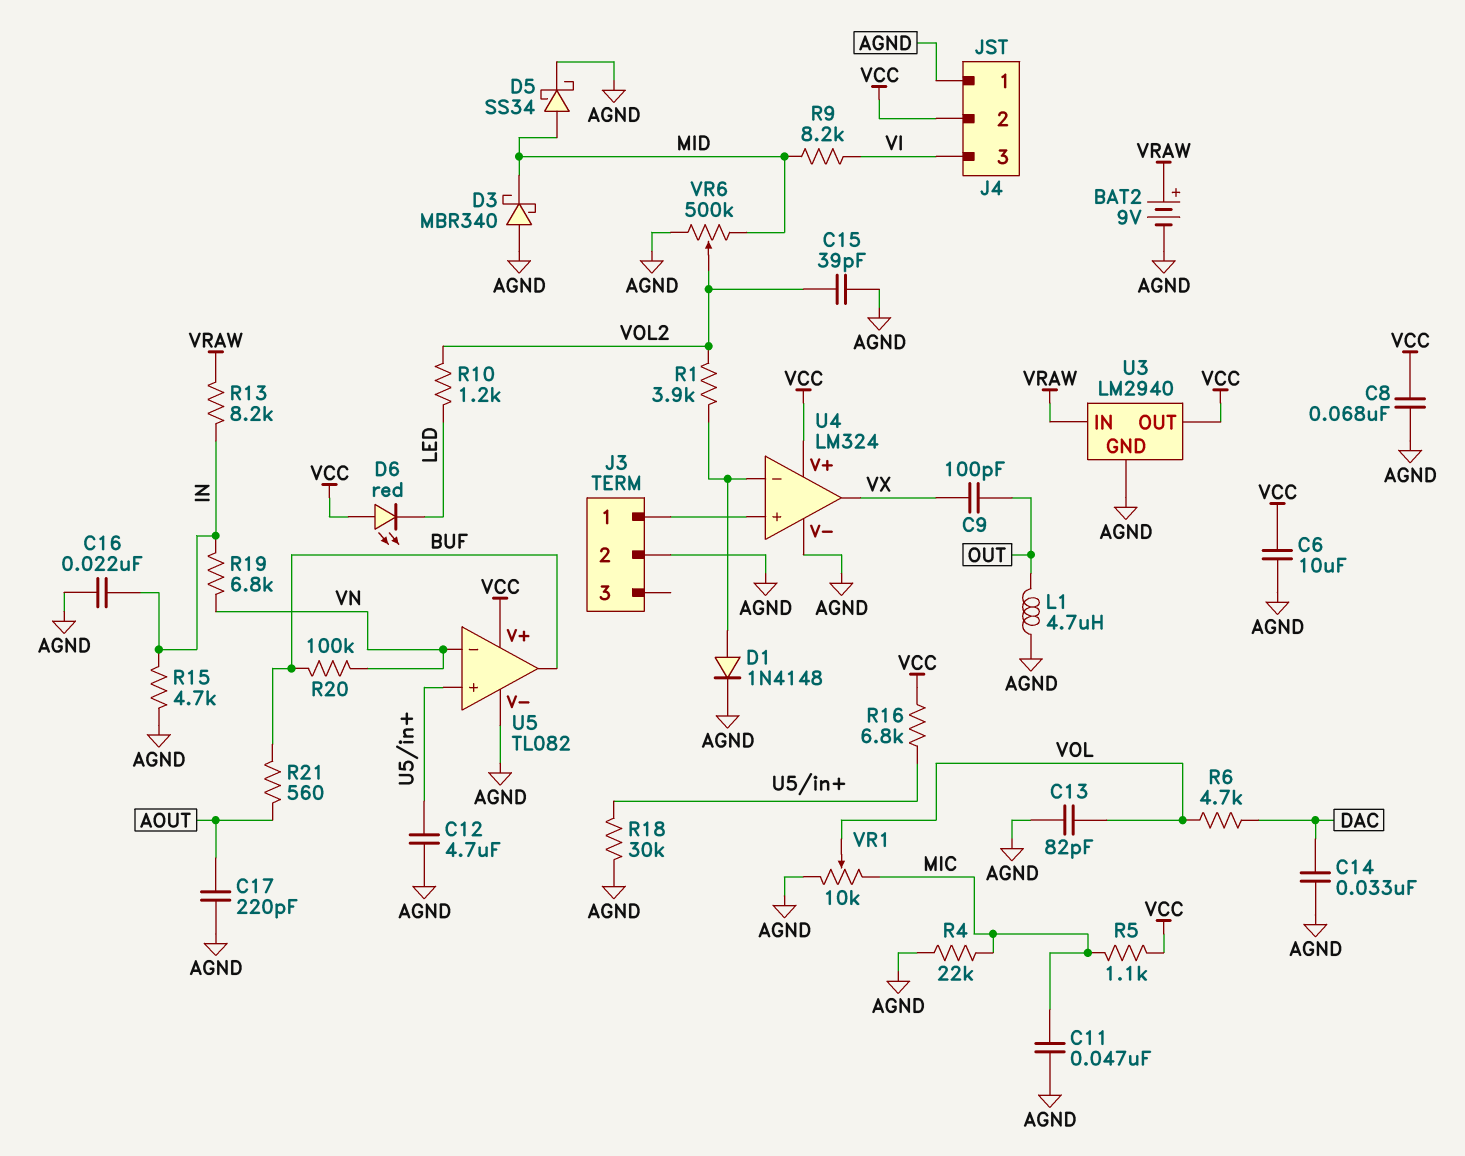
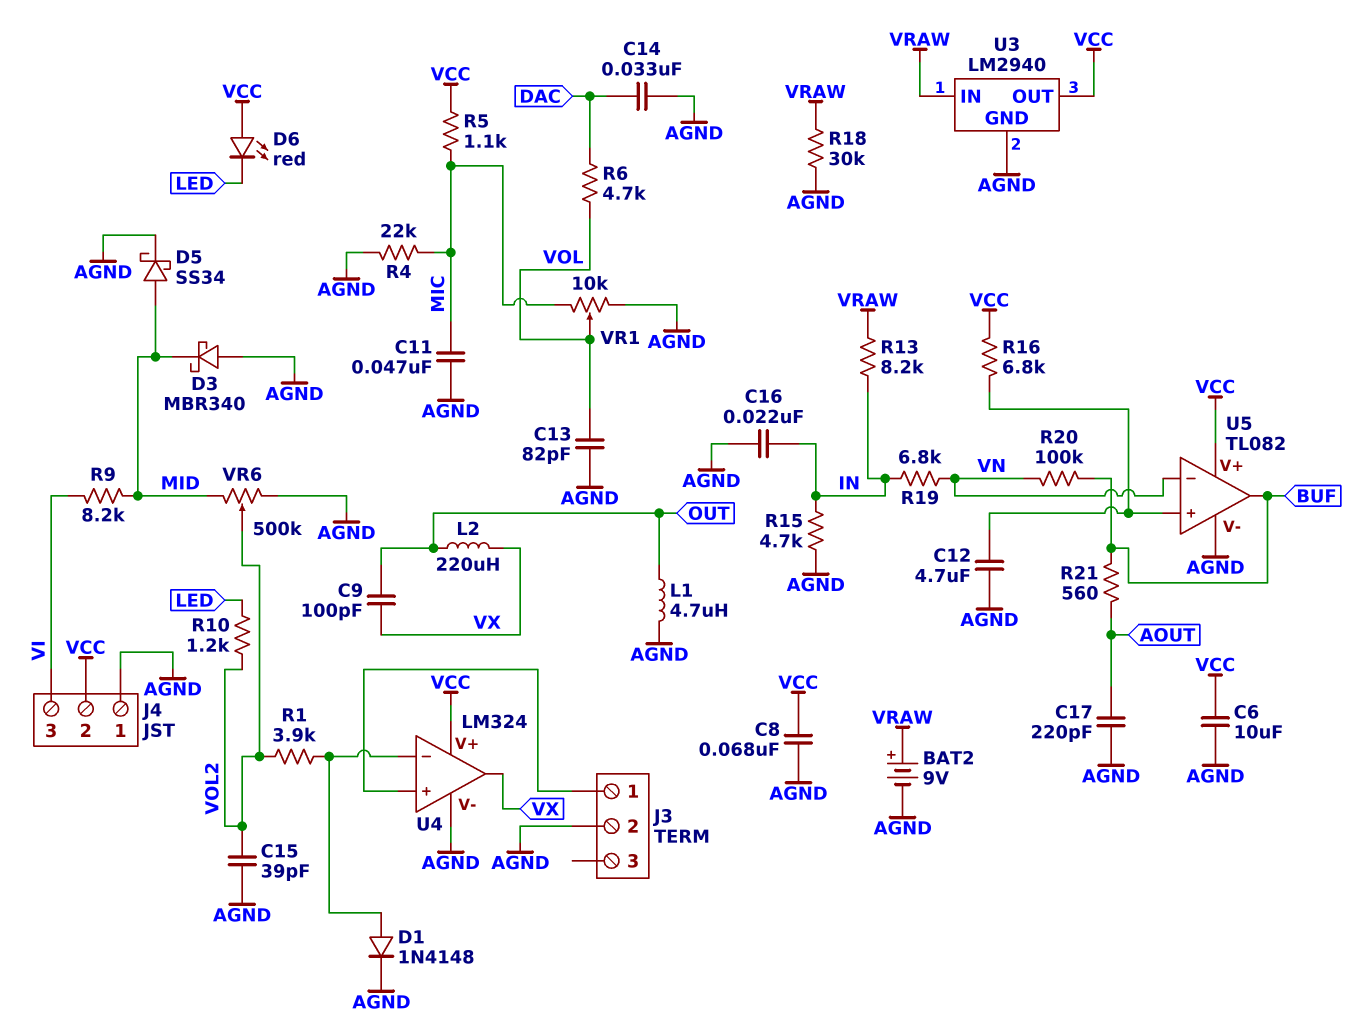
L2: none -> 220uH (OUT, VX)
R18: 30k (AGND, U5/in+) -> 30k (AGND, VRAW)

